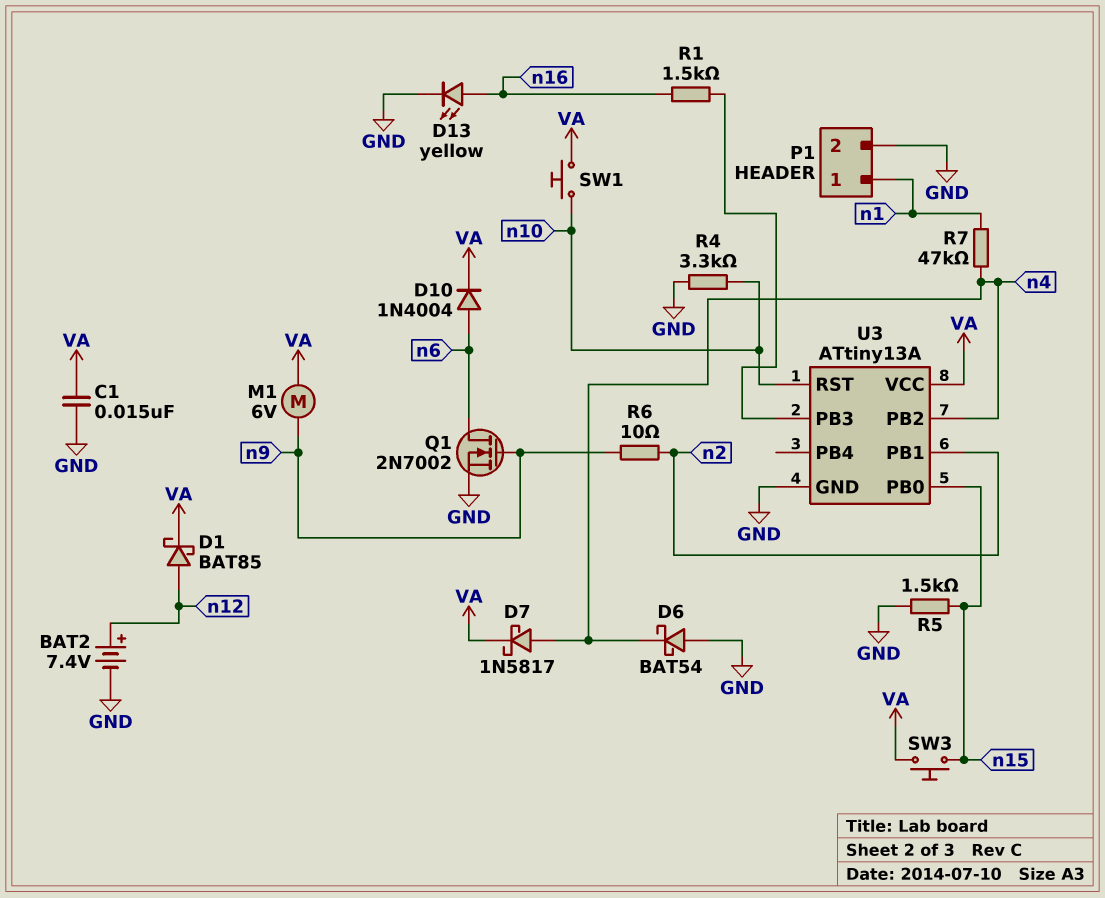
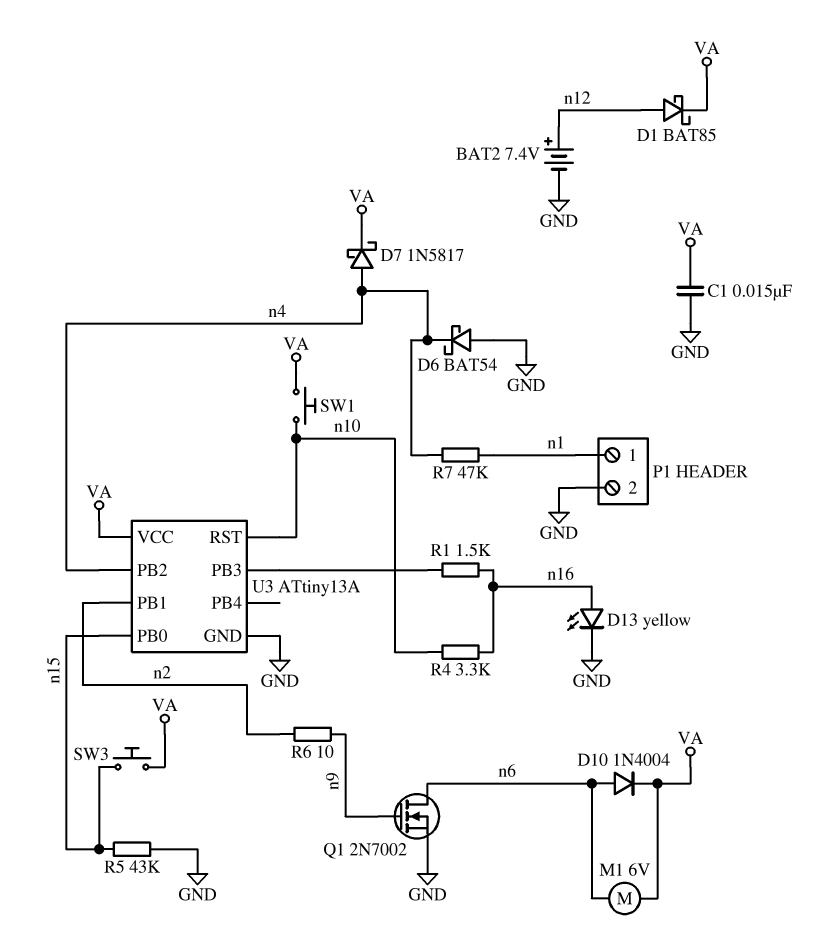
M1: motor 6V (VA, n9) -> motor 6V (VA, n6)
R4: 3.3k (GND, n10) -> 3.3k (n10, n16)
R5: 1.5k (GND, n15) -> 43k (GND, n15)

